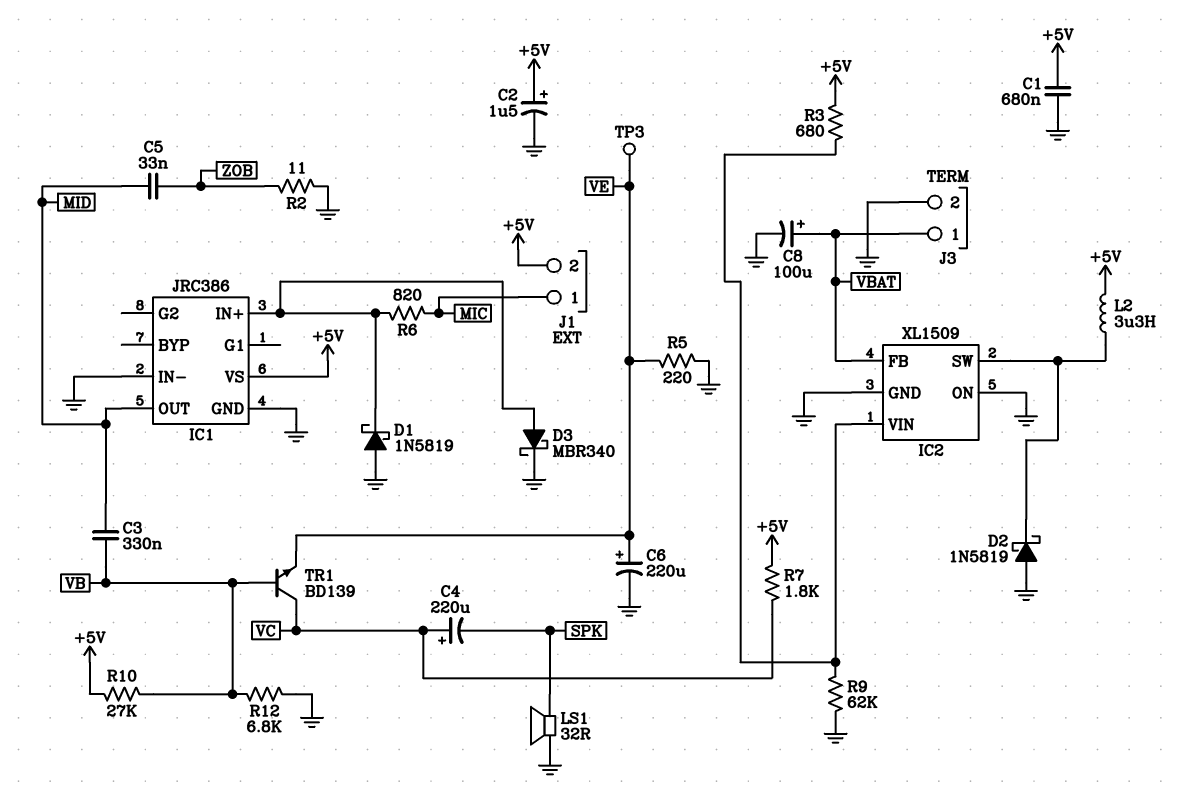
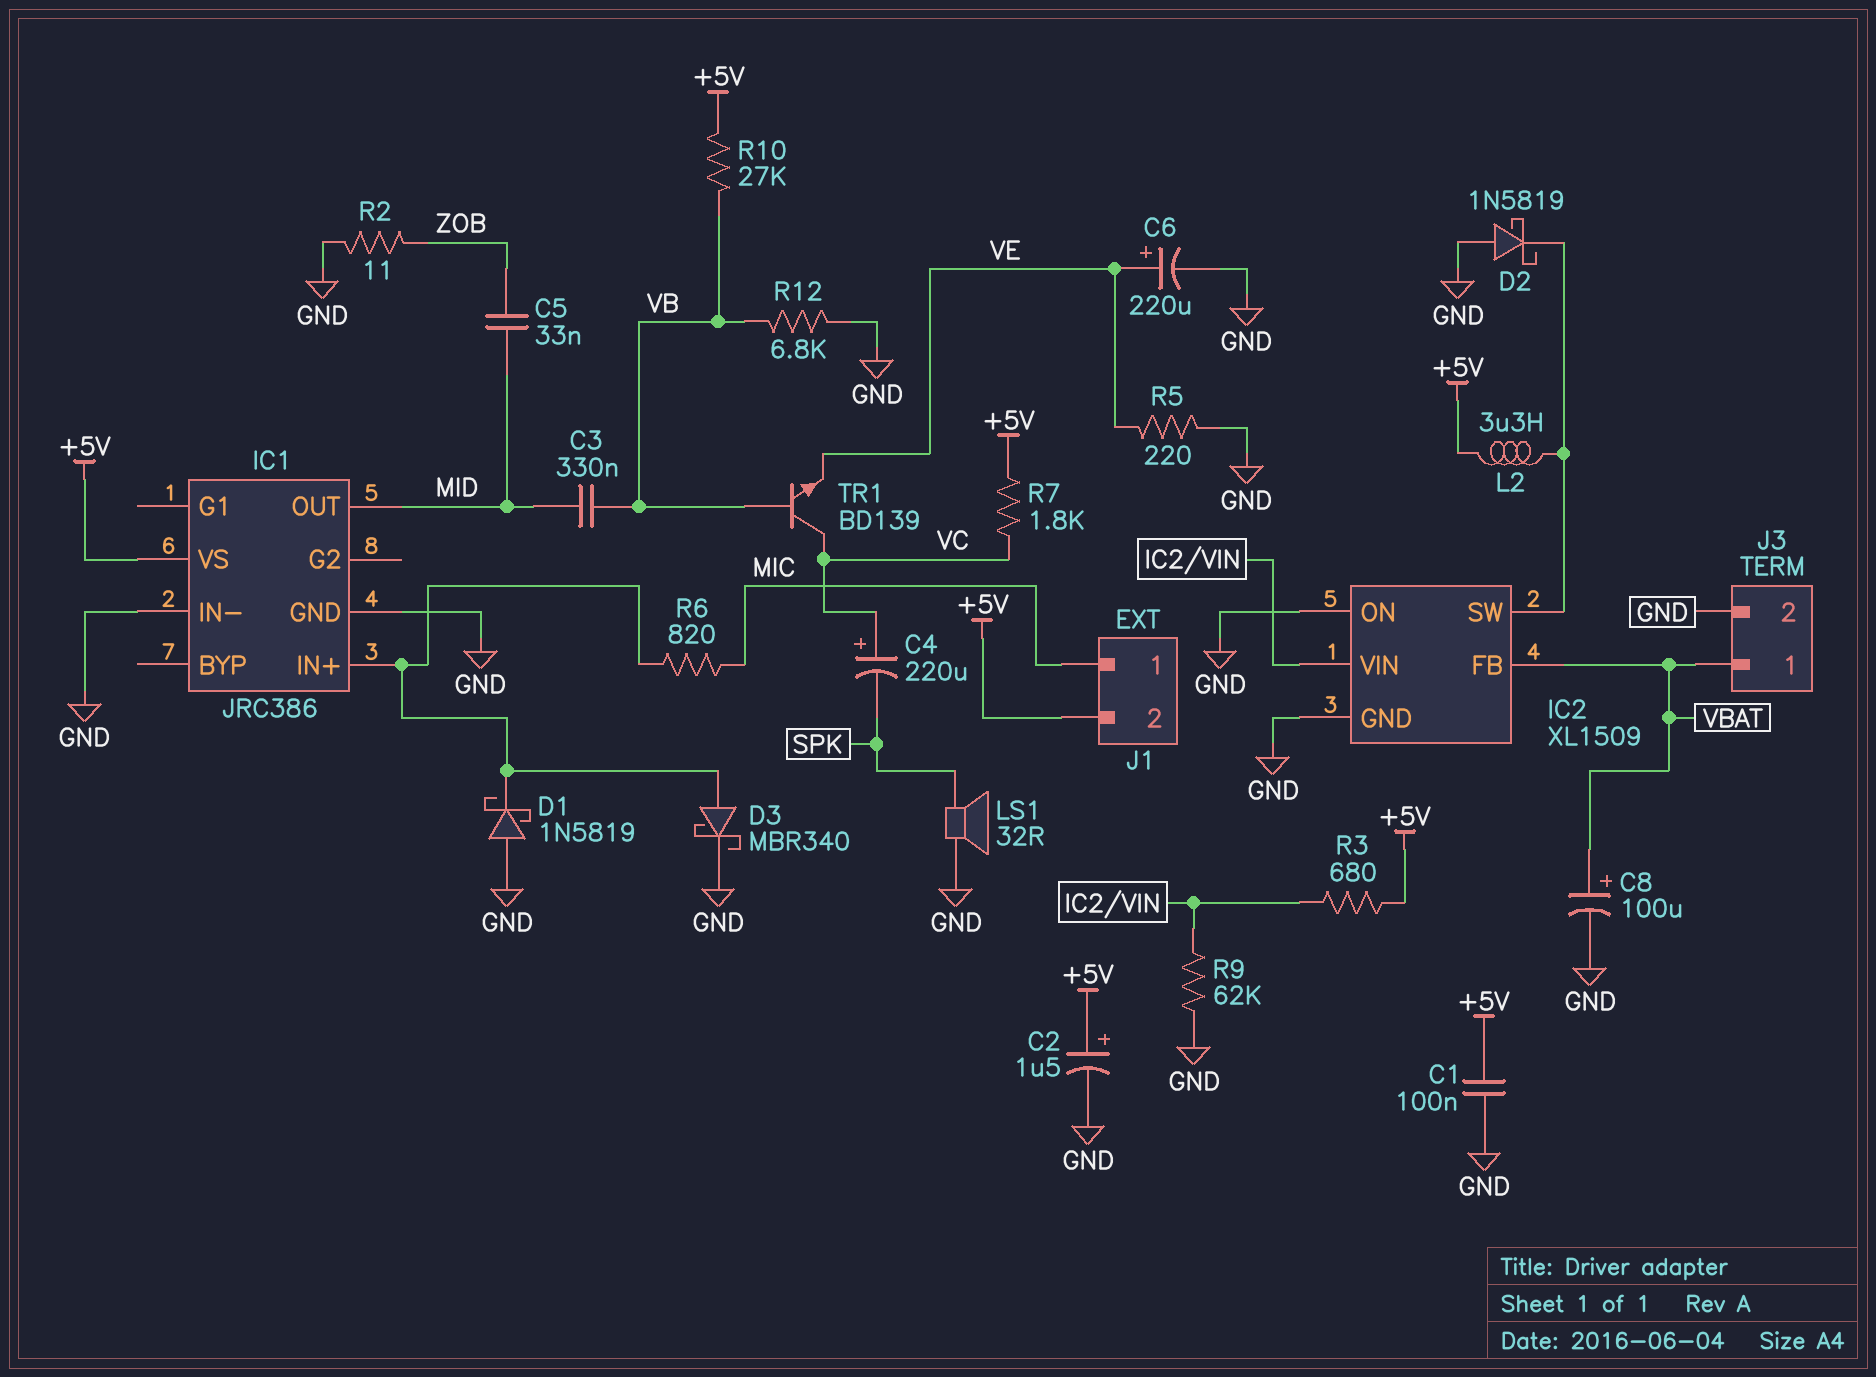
C1: 680nF (+5V, GND) -> 100nF (+5V, GND)
TP3: test point (VE) -> none

